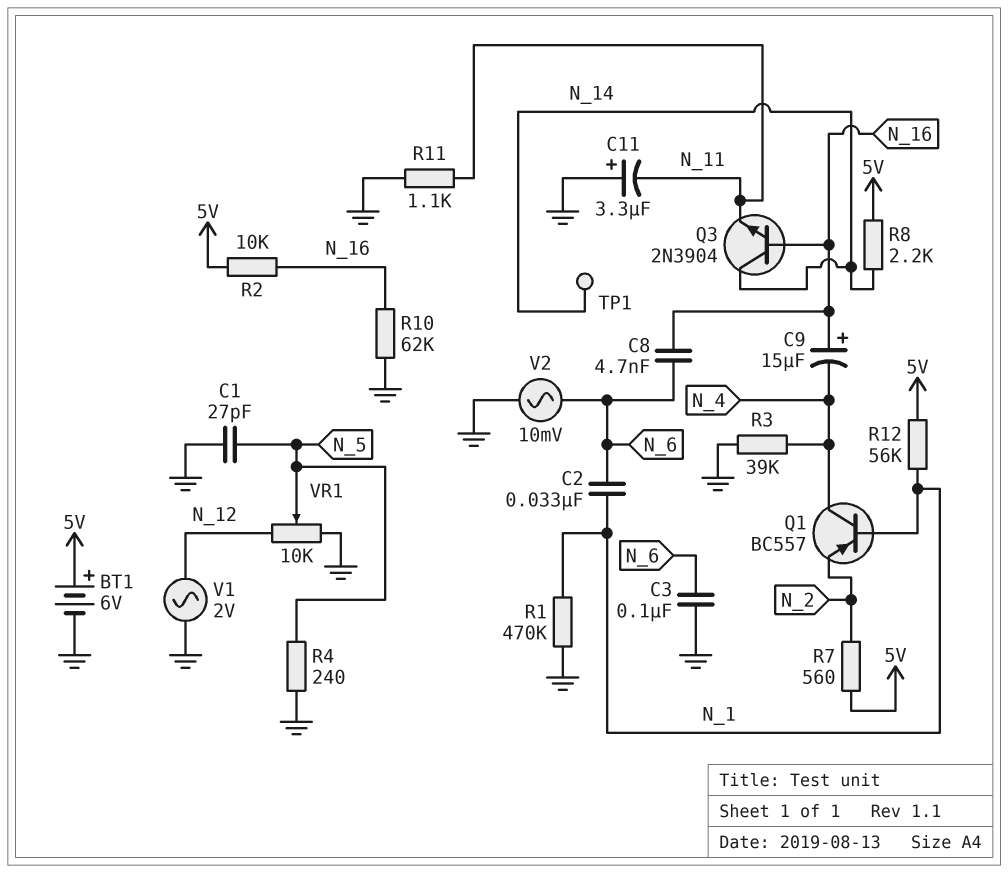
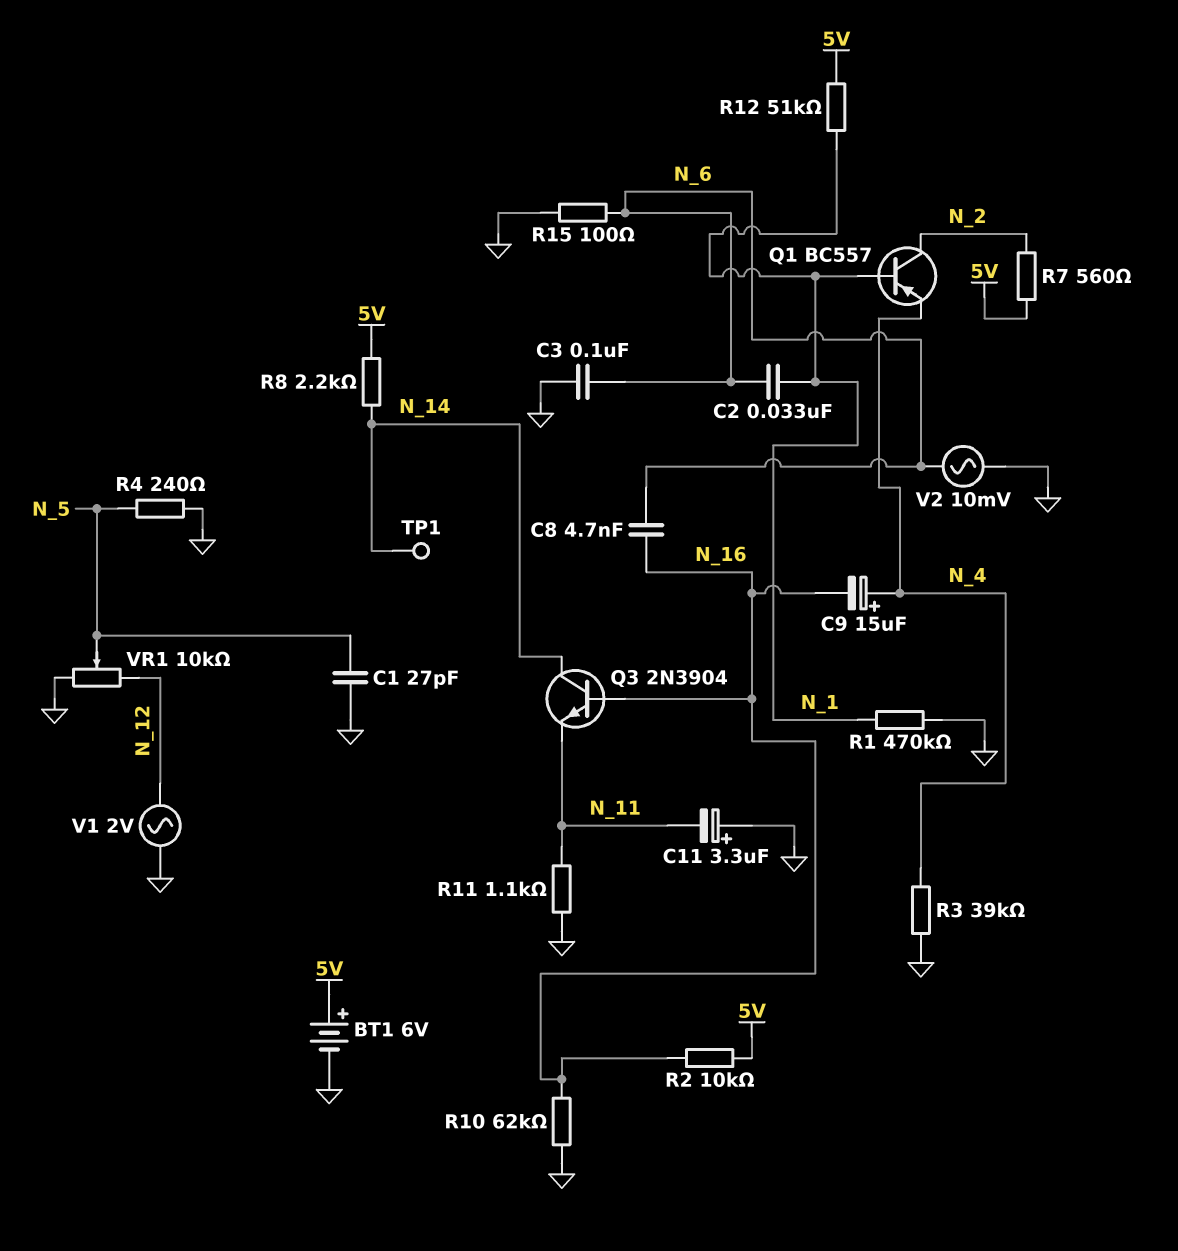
C9: 15uF (plus N_16, minus N_4) -> 15uF (plus N_4, minus N_16)
Q1: PNP BC557 (B N_1, C N_4, E N_2) -> PNP BC557 (B N_1, C N_2, E N_4)
R12: 56k (5V, N_1) -> 51k (5V, N_1)
R15: none -> 100 (GND, N_6)

